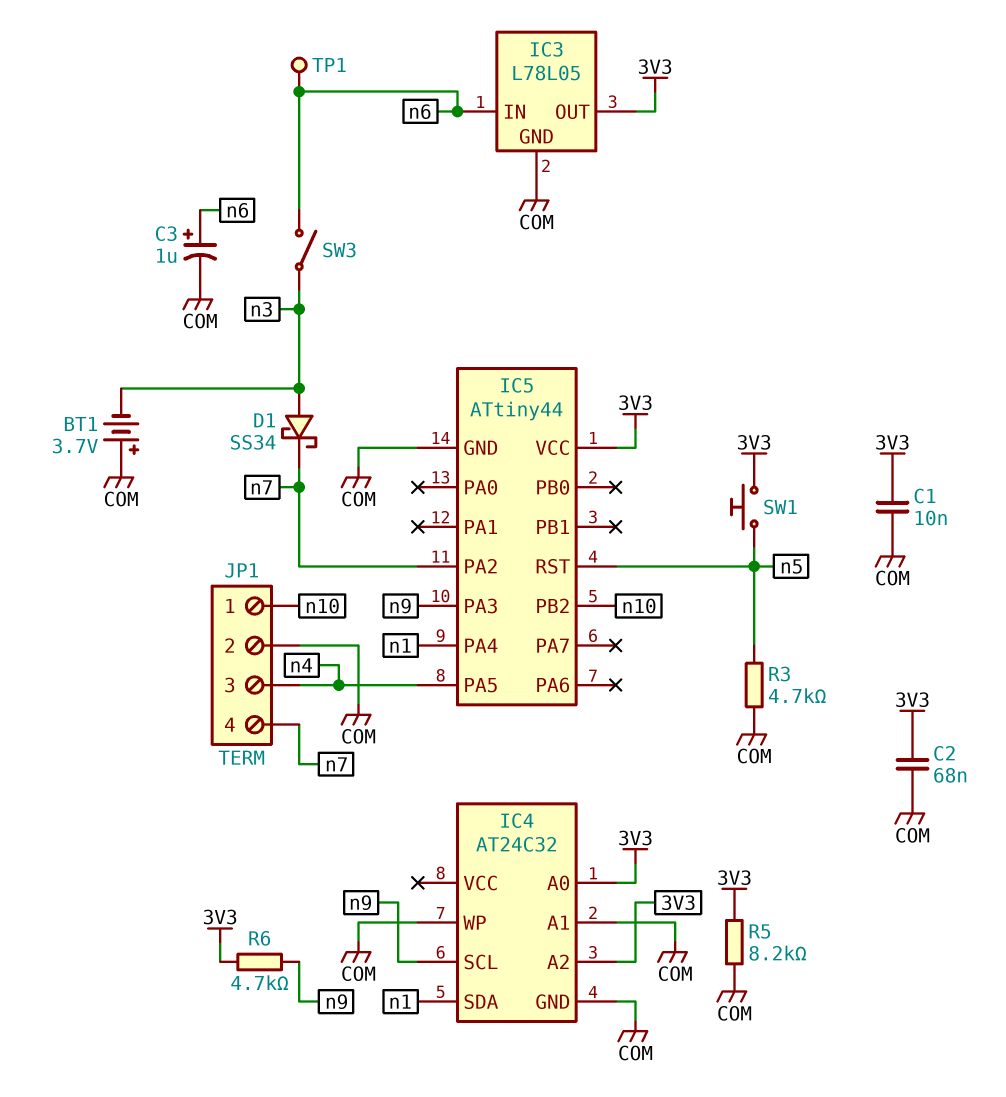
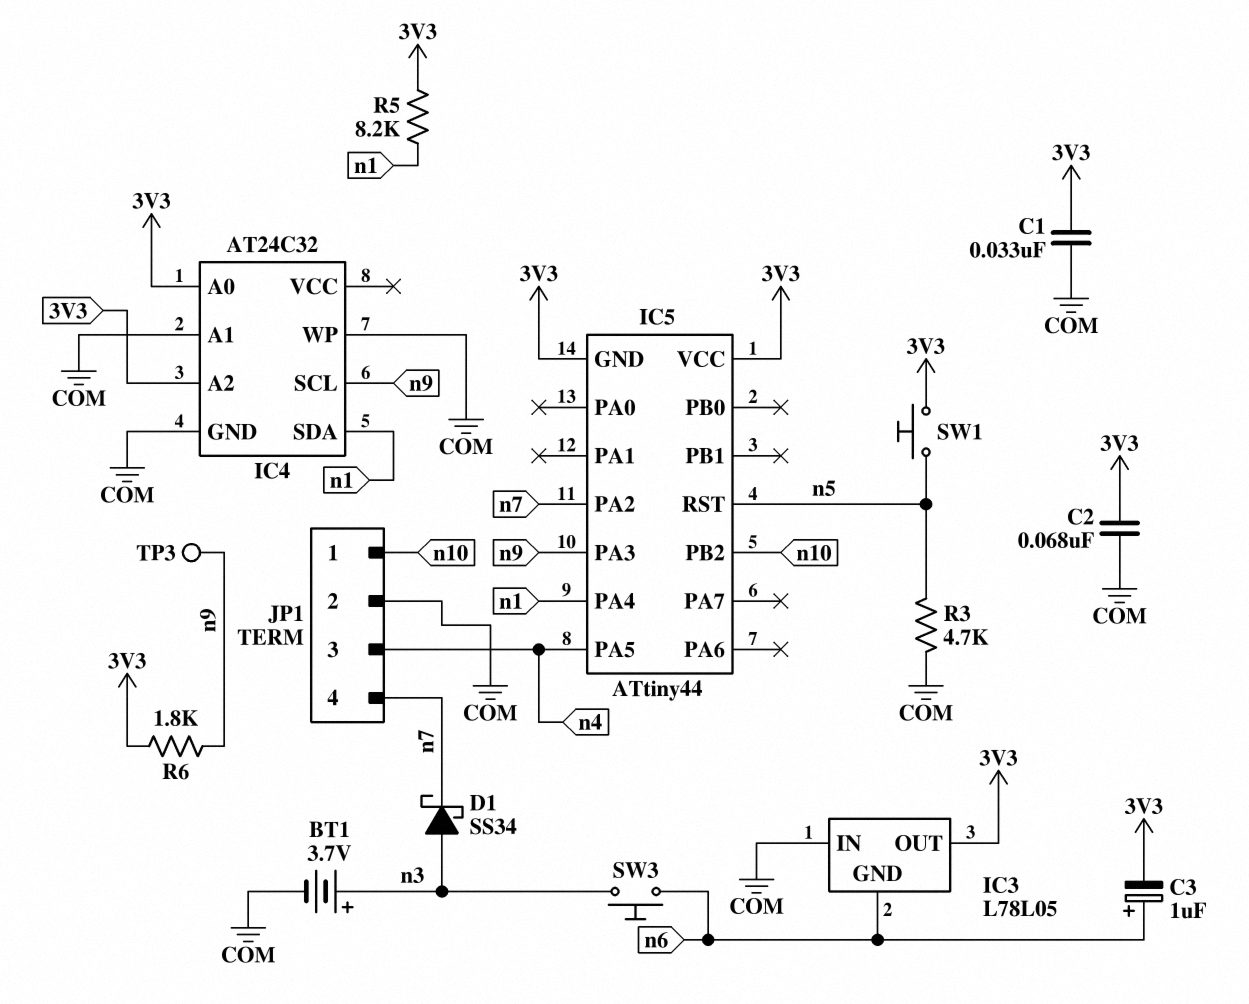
BT1: 3.7V (plus COM, minus n3) -> 3.7V (plus n3, minus COM)
C1: 10nF (3V3, COM) -> 33nF (3V3, COM)
C3: 1uF (plus n6, minus COM) -> 1uF (plus n6, minus 3V3)
IC3 pin GND: COM -> n6
IC3 pin IN: n6 -> COM
IC5 pin GND: COM -> 3V3
R5: 8.2k (3V3, COM) -> 8.2k (3V3, n1)
R6: 4.7k (3V3, n9) -> 1.8k (3V3, n9)
SW3: switch (n3, n6) -> button (n3, n6)
TP1: test point (n6) -> none
TP3: none -> test point (n9)

